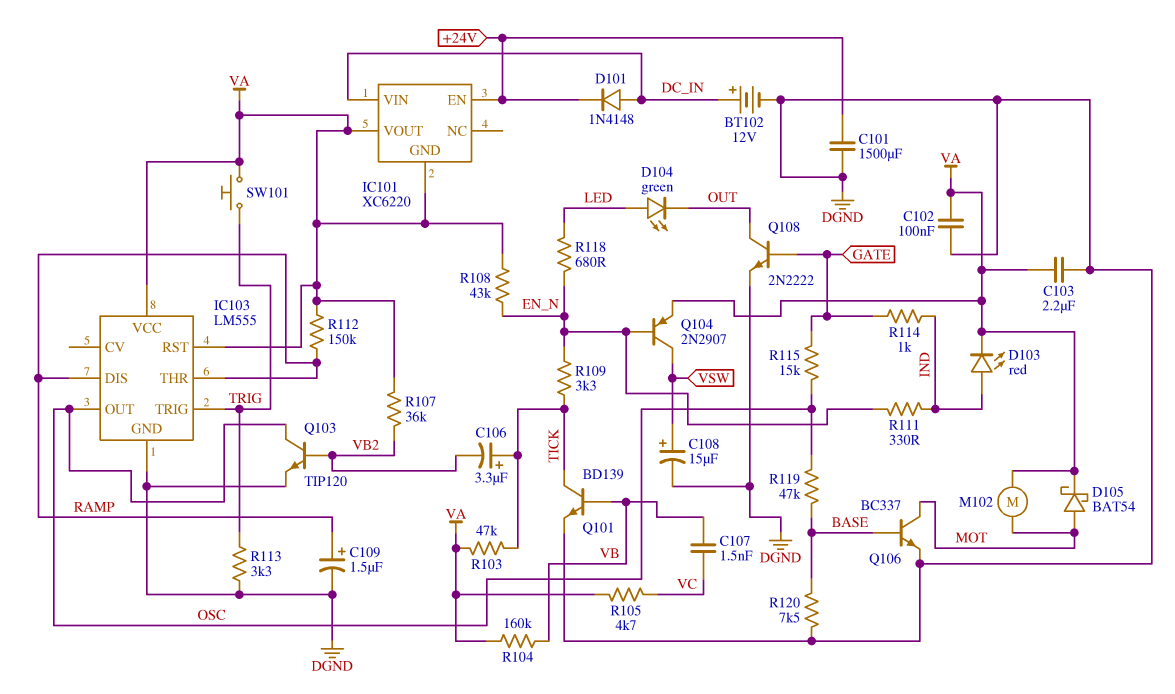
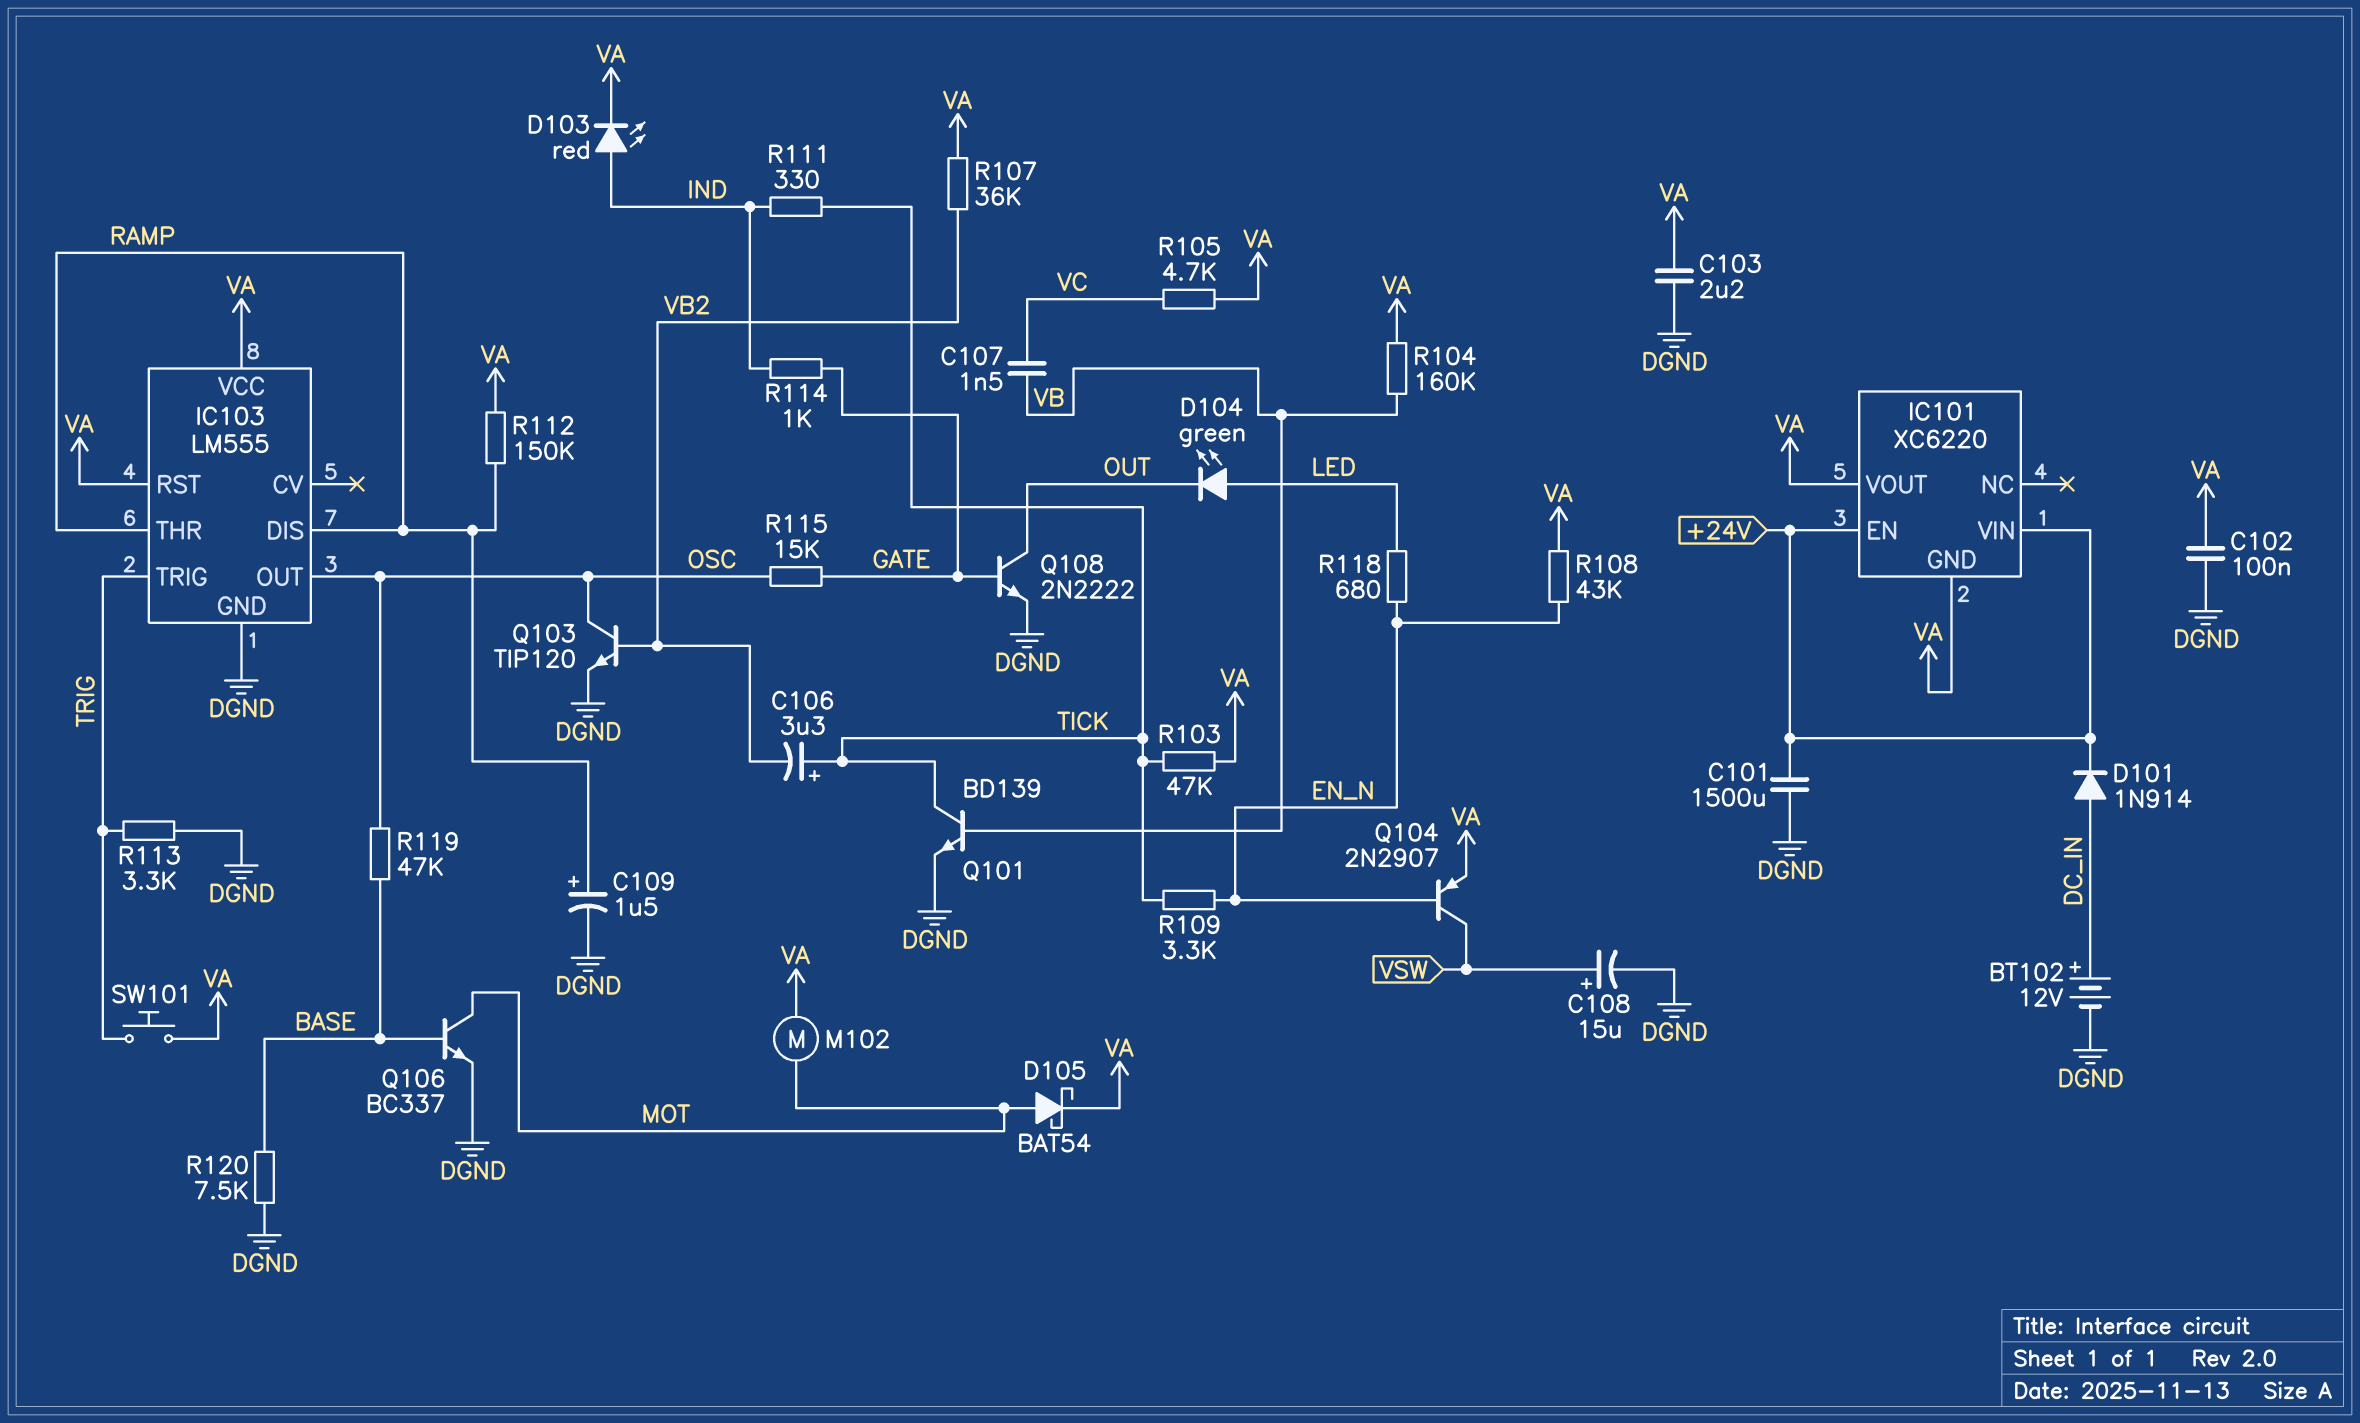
D101: diode 1N4148 (A DC_IN, K +24V) -> diode 1N914 (A DC_IN, K +24V)
IC101 pin VIN: DC_IN -> +24V
R111: 330 (EN_N, IND) -> 330 (IND, TICK)

